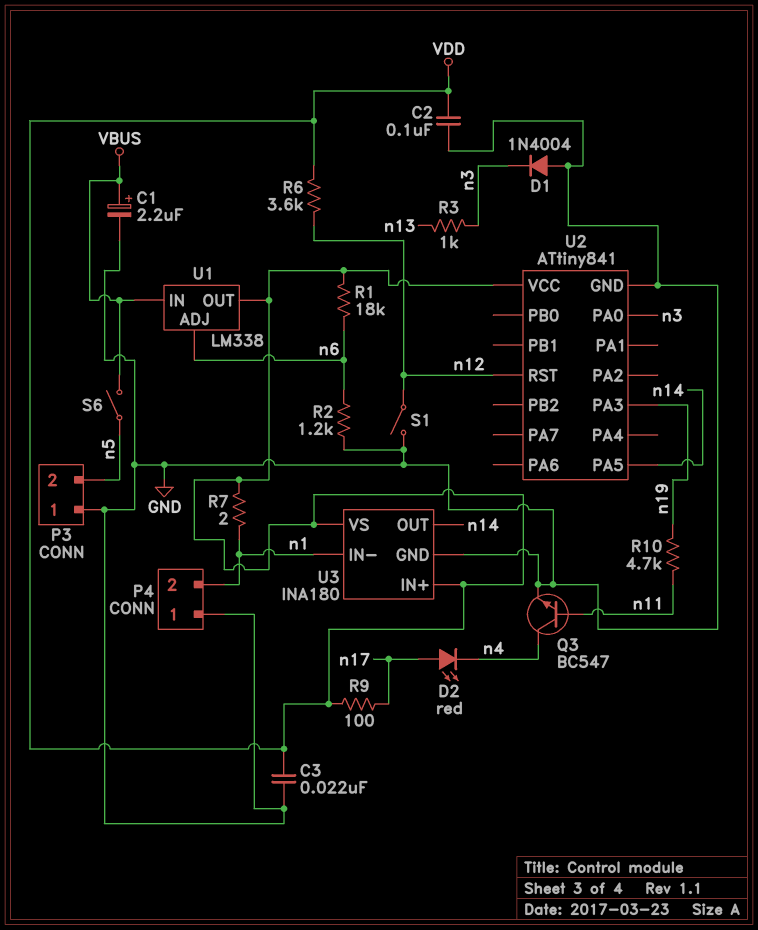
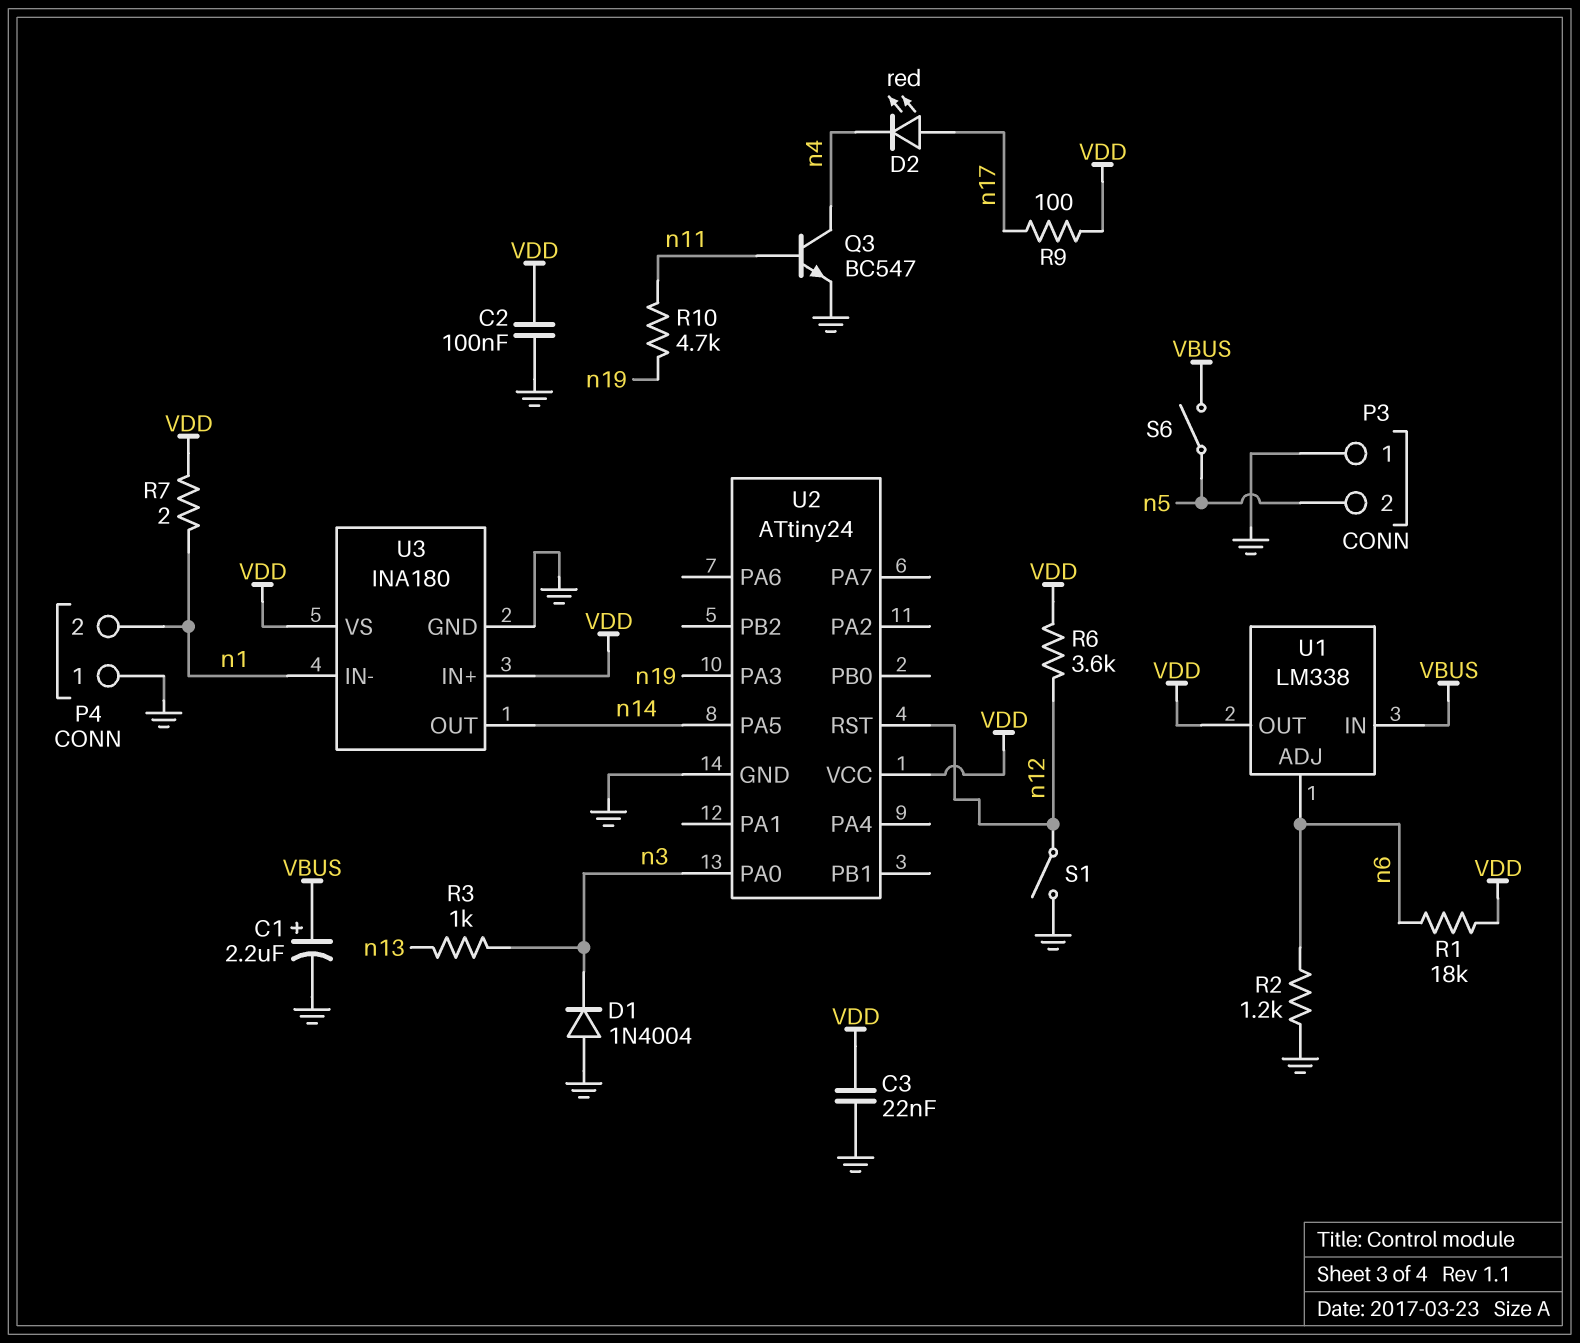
U2: ATtiny841 -> ATtiny24

